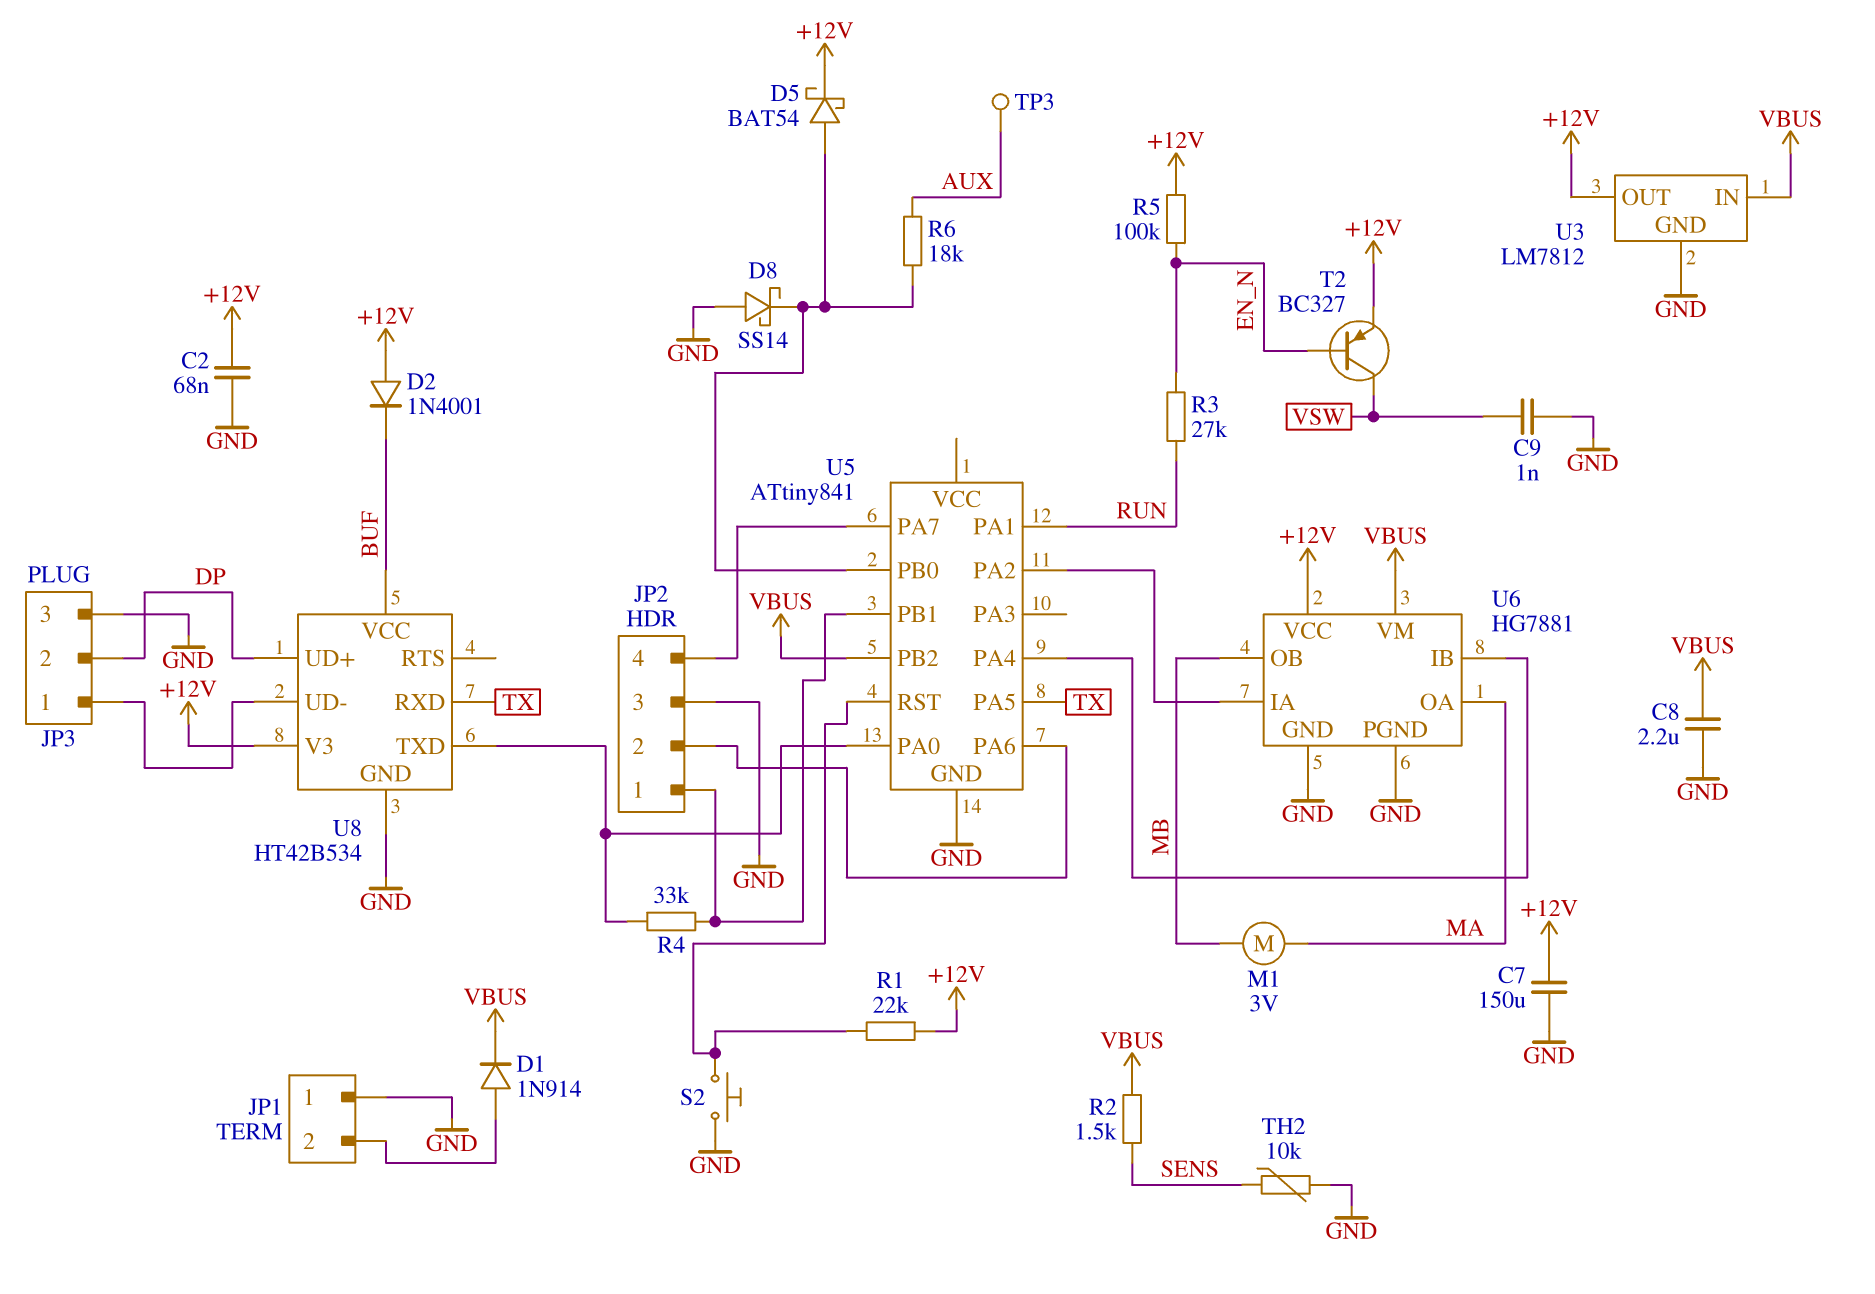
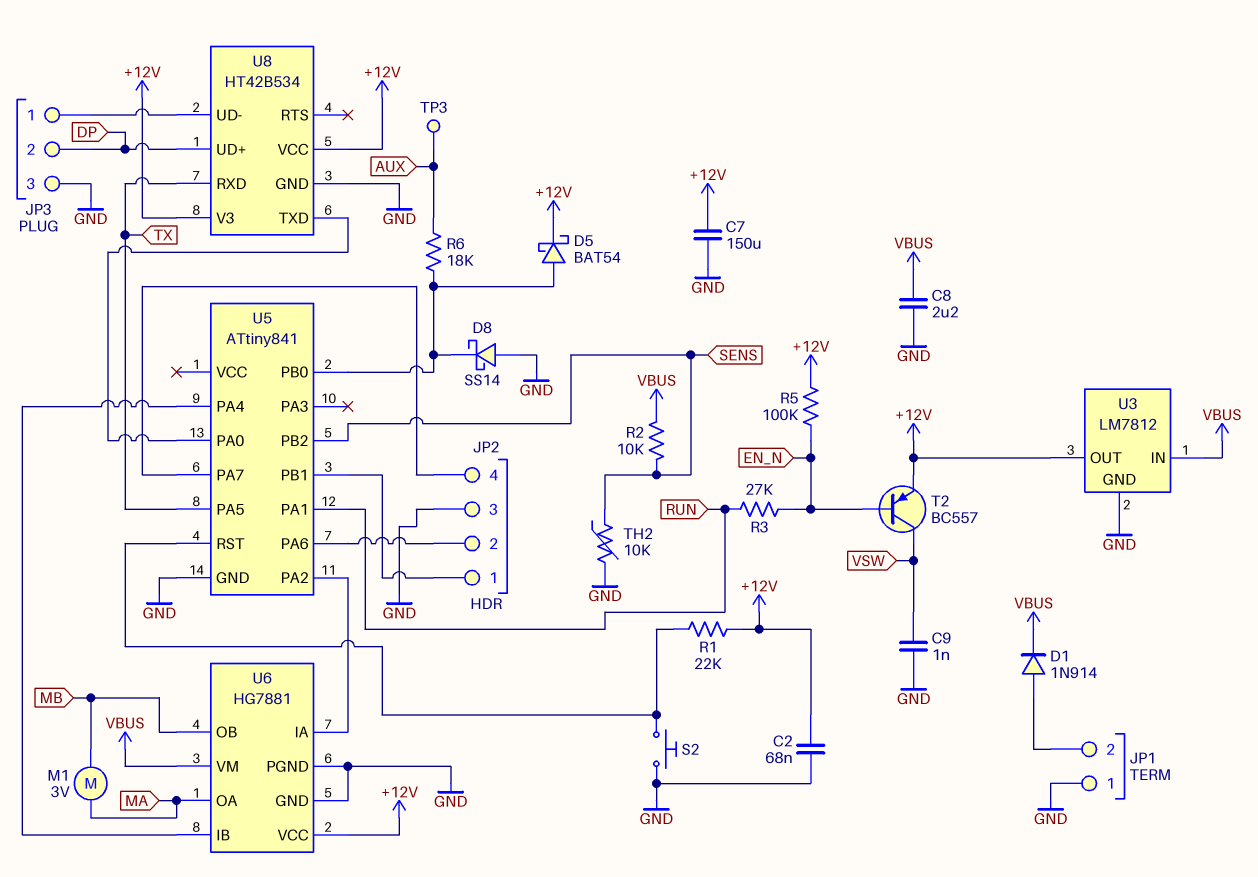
D2: diode 1N4001 (A +12V, K BUF) -> none
R2: 1.5k (SENS, VBUS) -> 10k (SENS, VBUS)
R4: 33k (JP2/1, U5/PA0) -> none
T2: PNP BC327 (B EN_N, C VSW, E +12V) -> PNP BC557 (B EN_N, C VSW, E +12V)
U5 pin PB2: VBUS -> SENS
U8 pin VCC: BUF -> +12V

